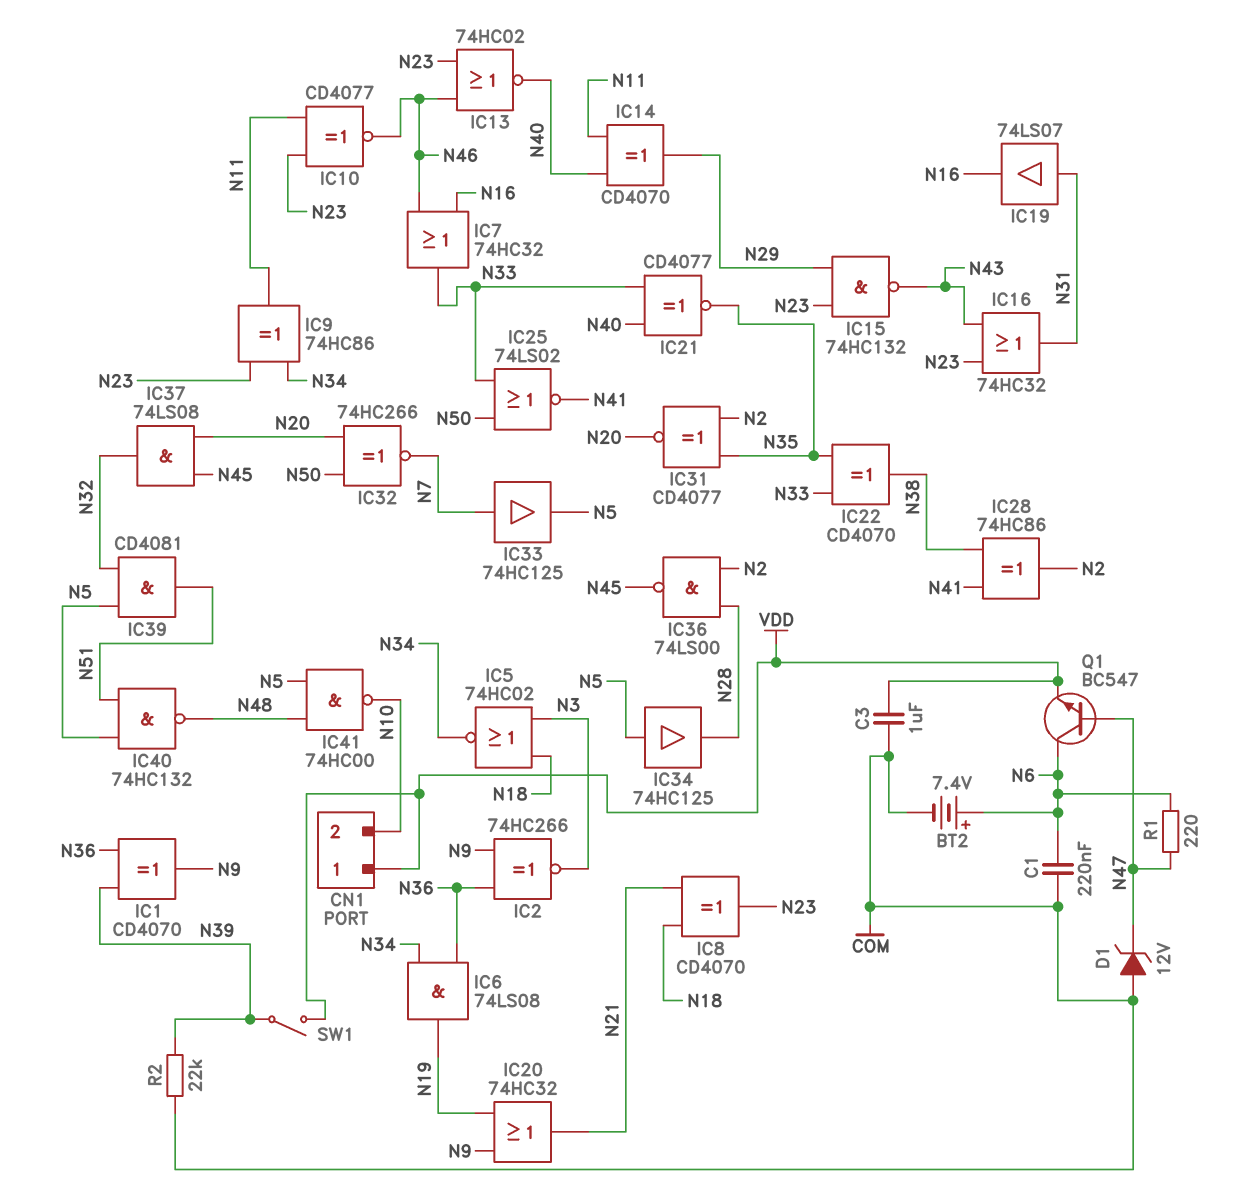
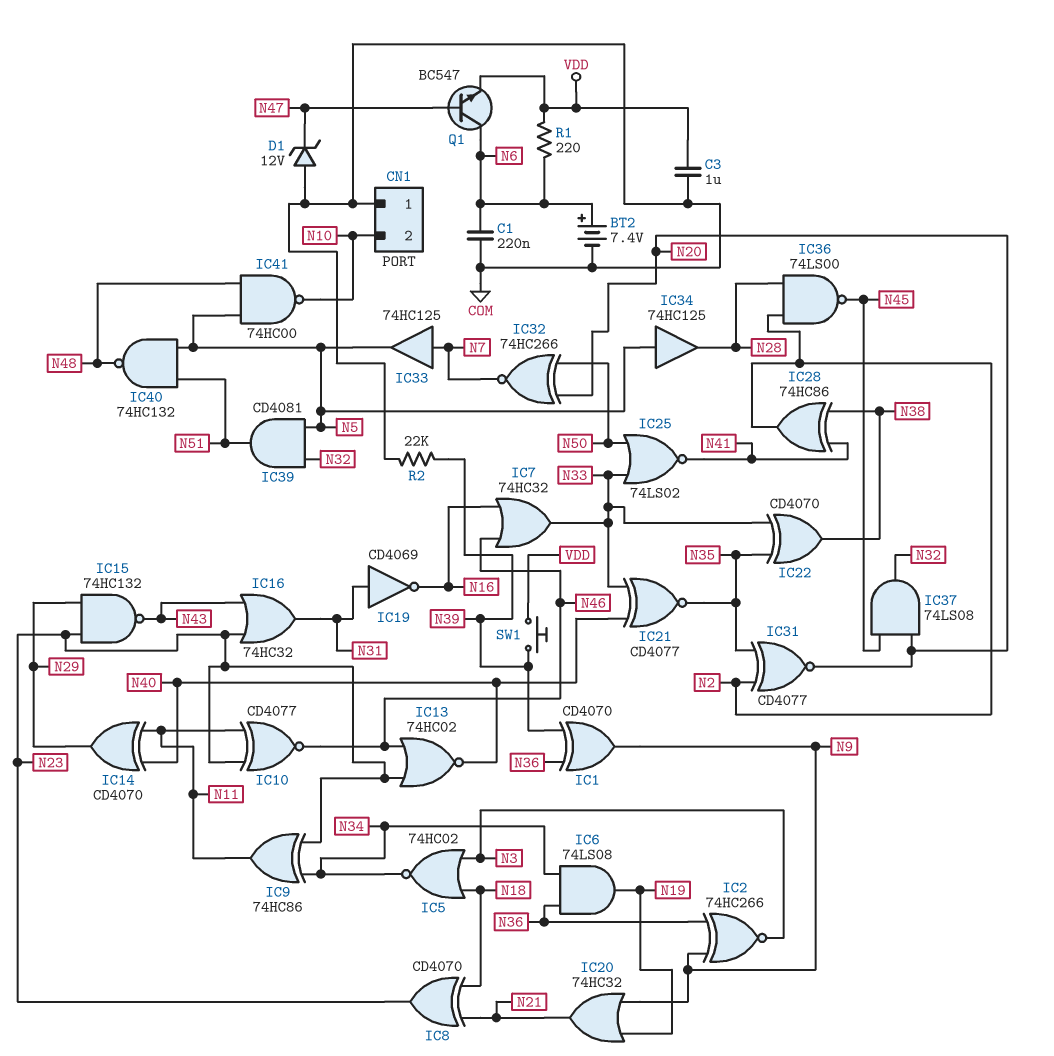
CN1 pin 1: VDD -> COM
IC19: buffer 74LS07 (in N31, out N16) -> NOT CD4069 (in N31, out N16)
R1: 220 (N6, N47) -> 220 (N6, VDD)
SW1: switch (N39, VDD) -> button (N39, VDD)

